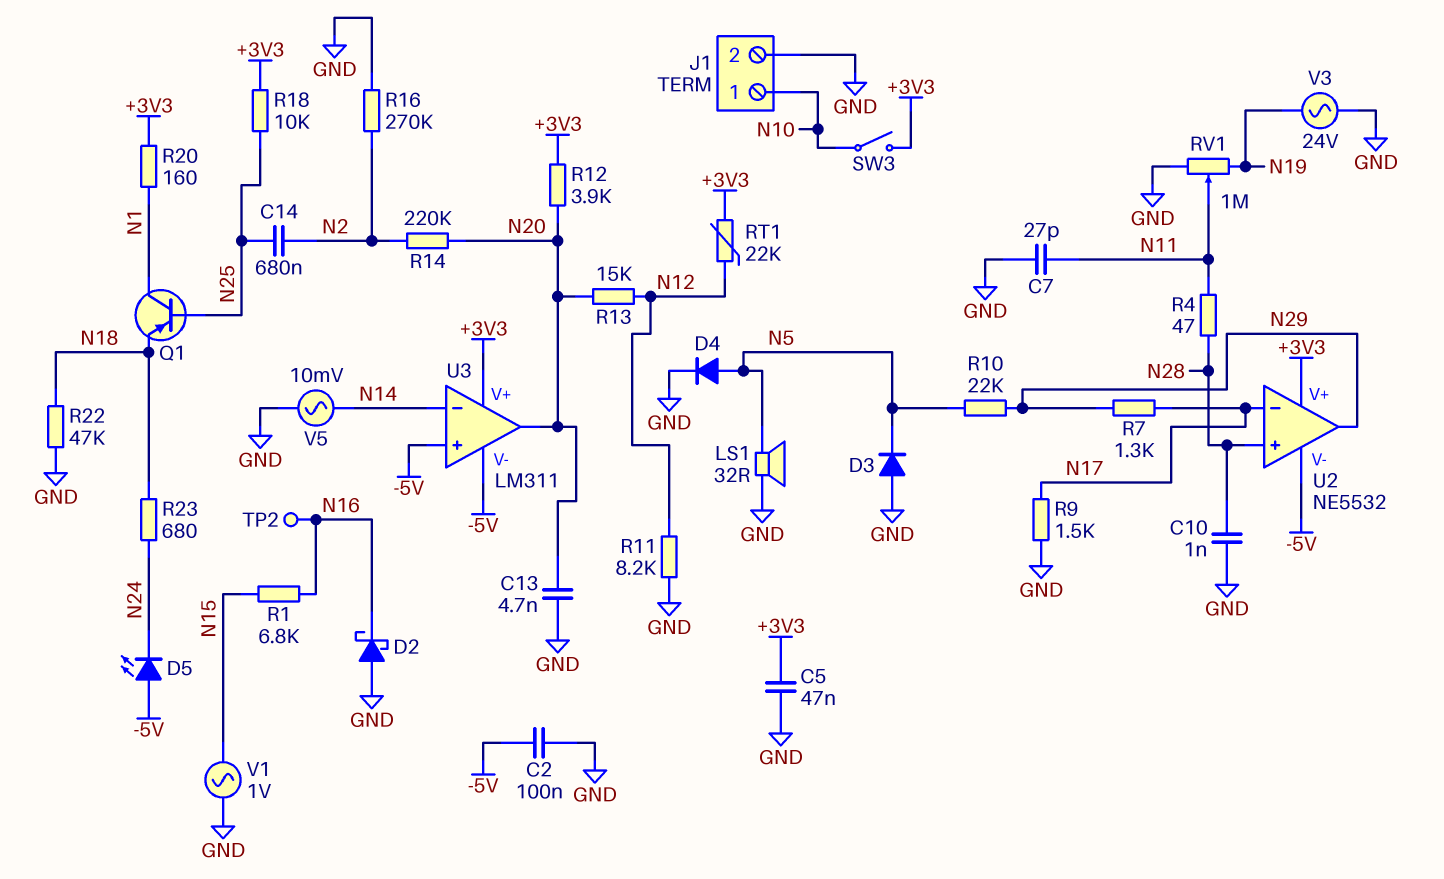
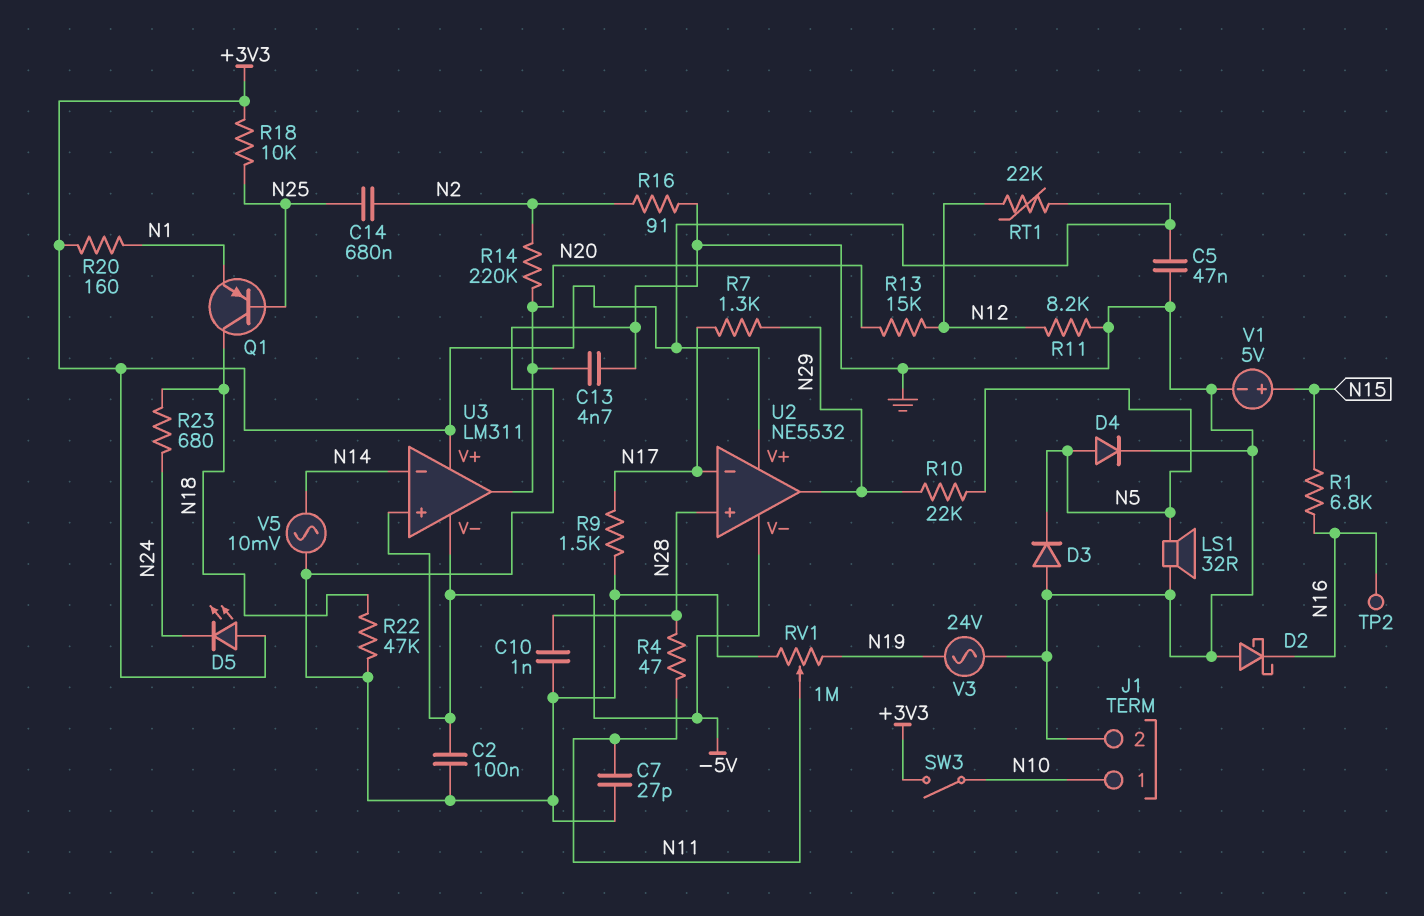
D5: LED (A -5V, K N24) -> LED (A +3V3, K N24)
Q1: PNP (B N25, C N1, E N18) -> PNP (B N25, C N18, E N1)
R12: 3.9k (+3V3, N20) -> none
R16: 270k (GND, N2) -> 91 (GND, N2)
V1: AC 1V (GND, N15) -> 5V (plus N15, minus GND)

